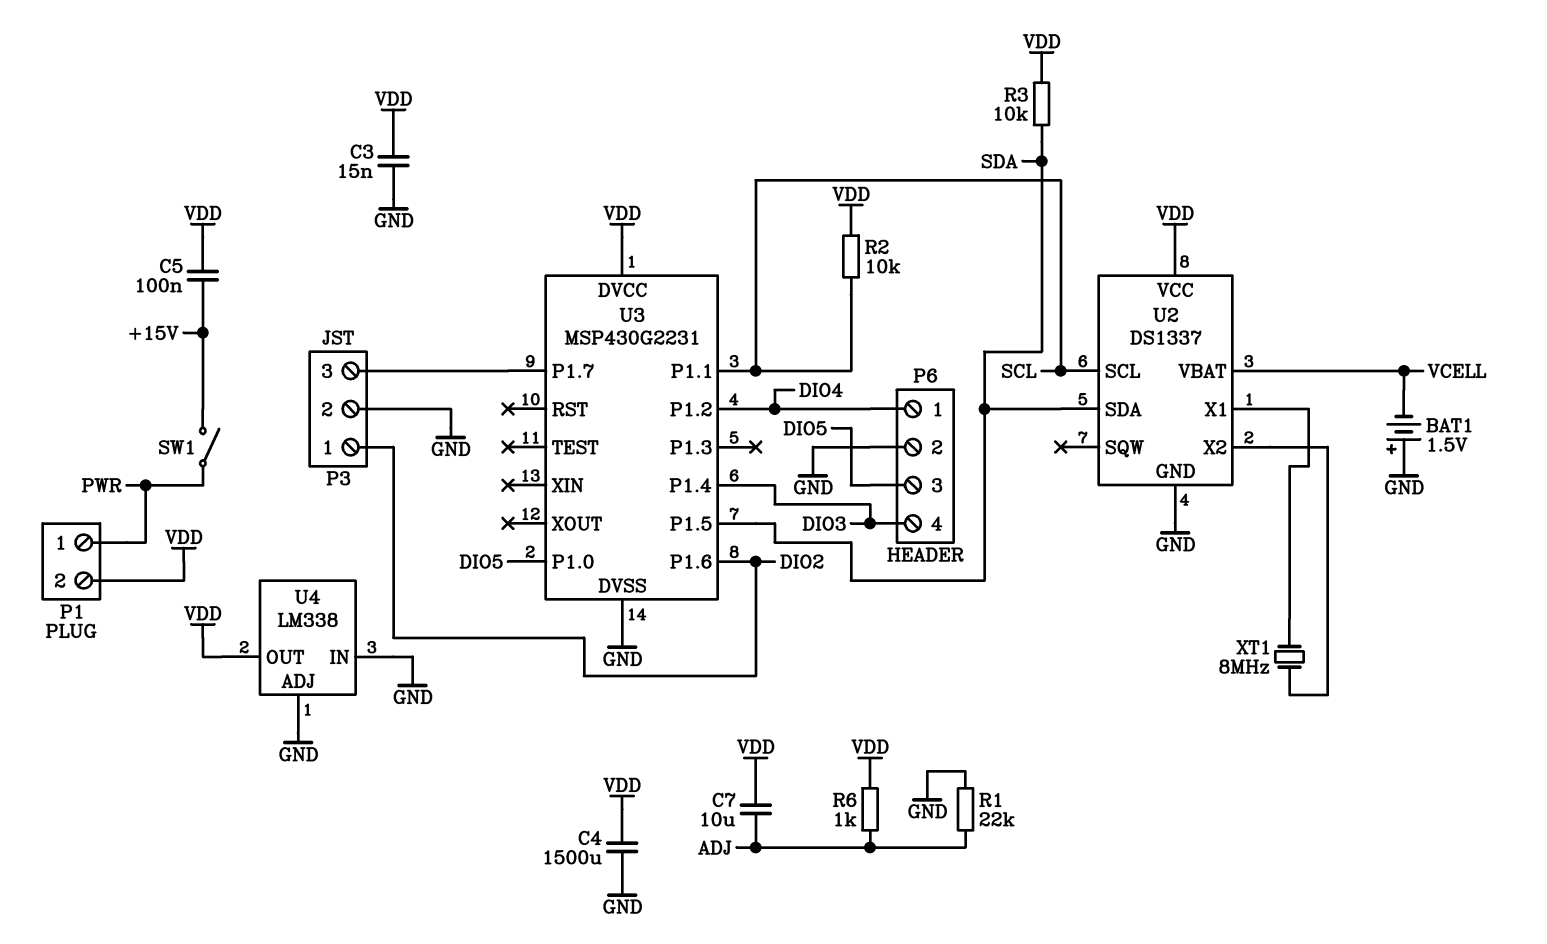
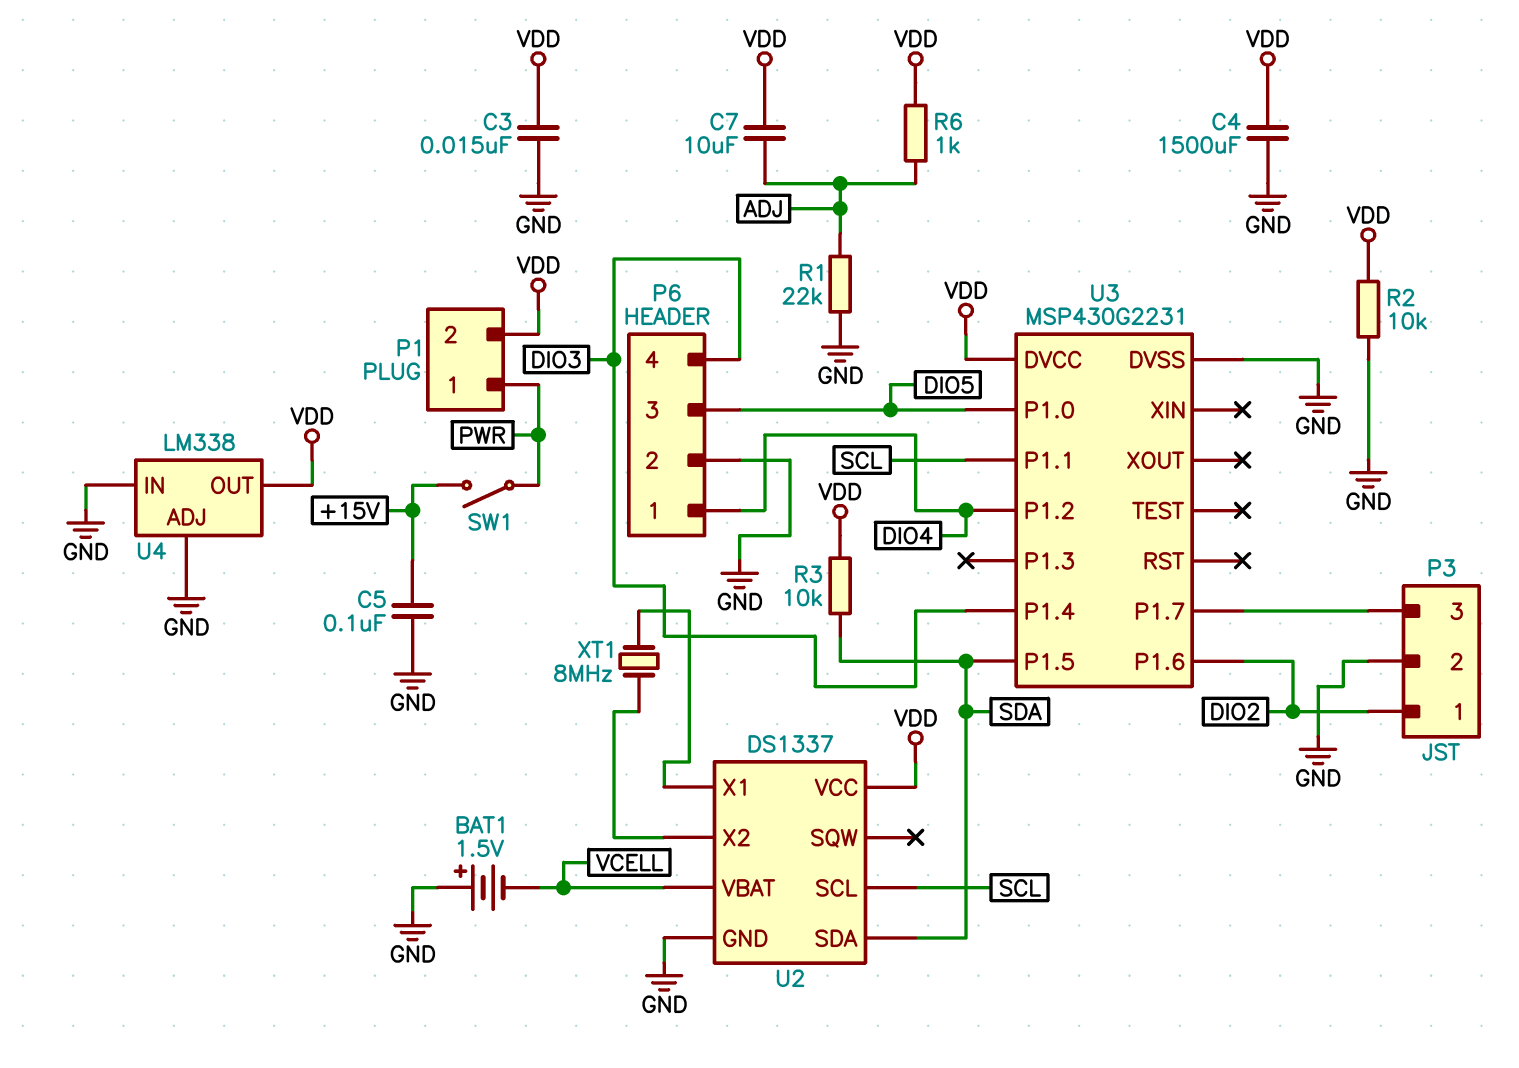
C5: 100nF (+15V, VDD) -> 100nF (+15V, GND)
R2: 10k (SCL, VDD) -> 10k (GND, VDD)

